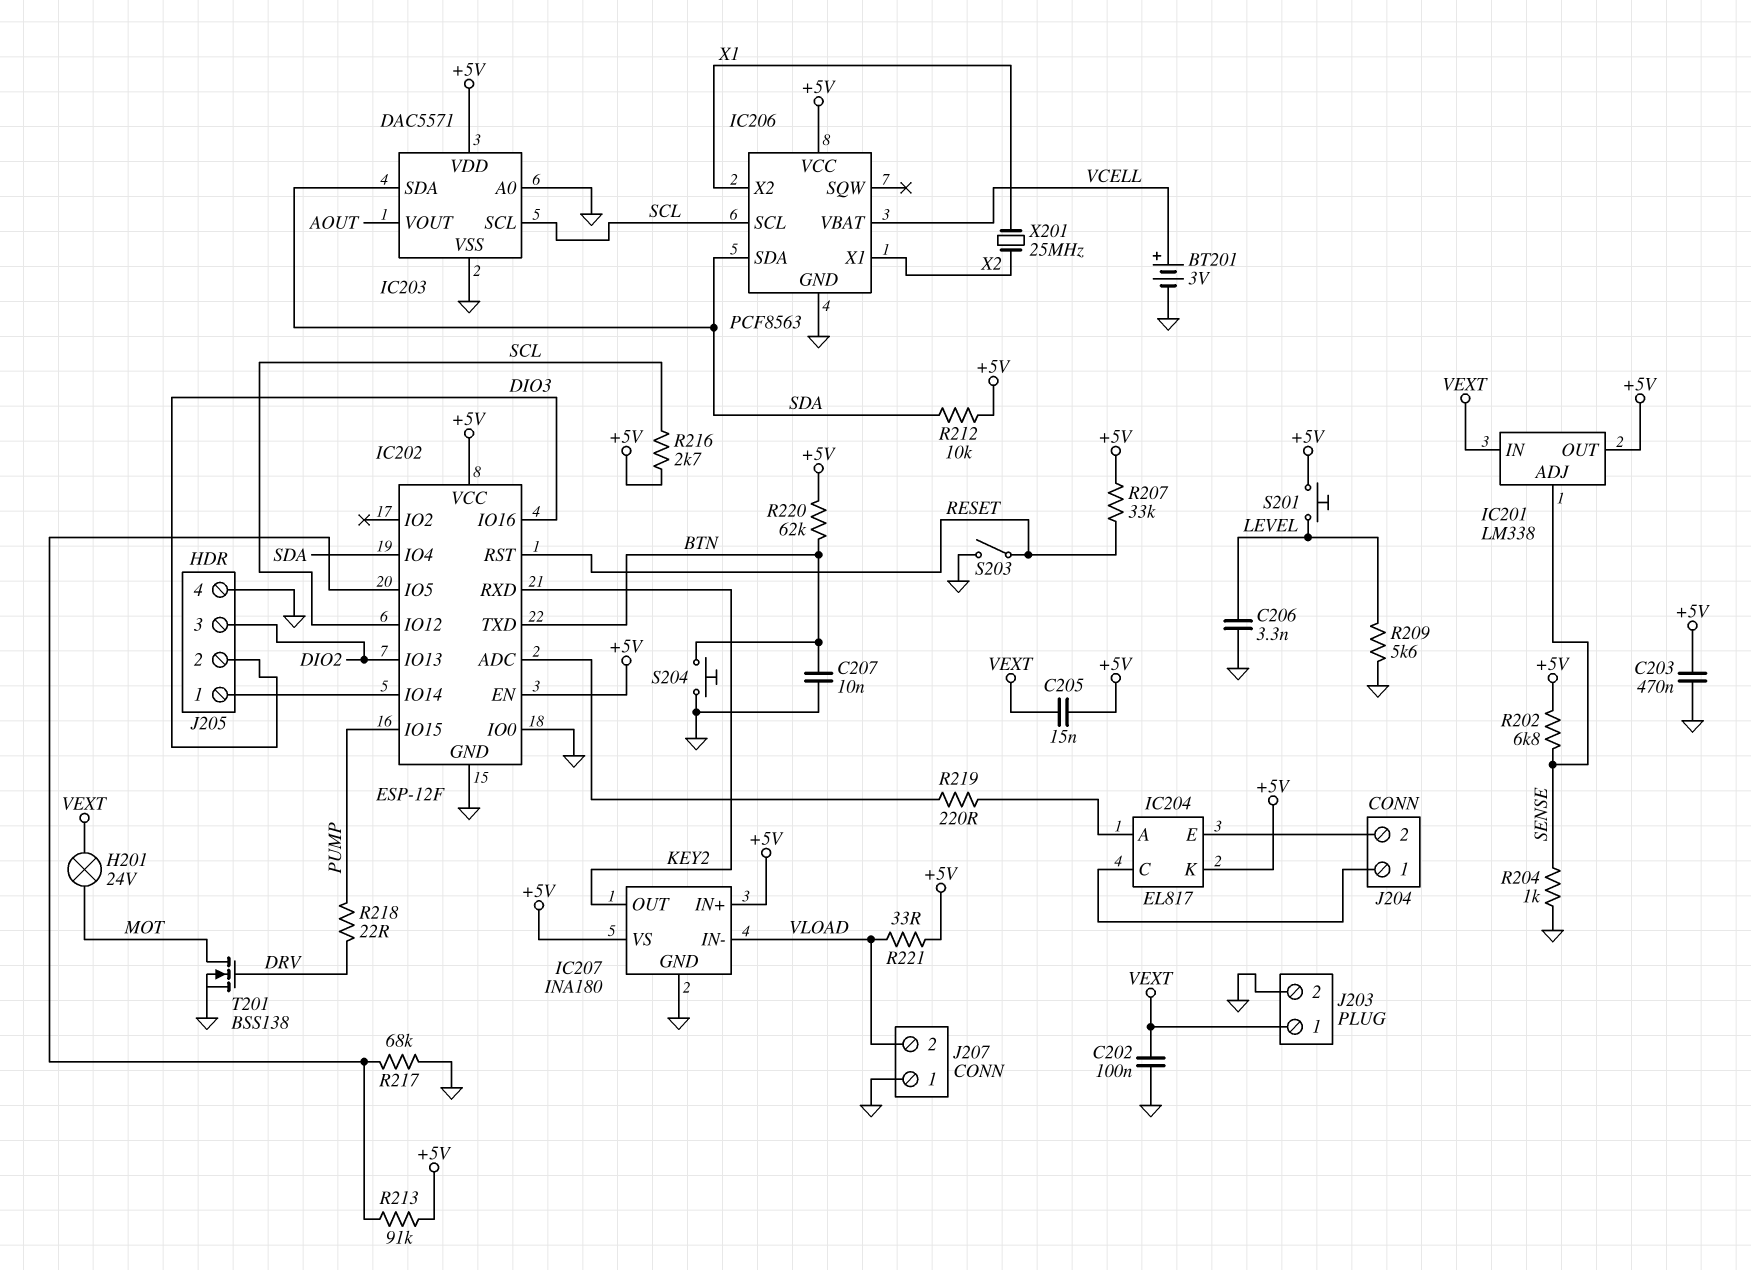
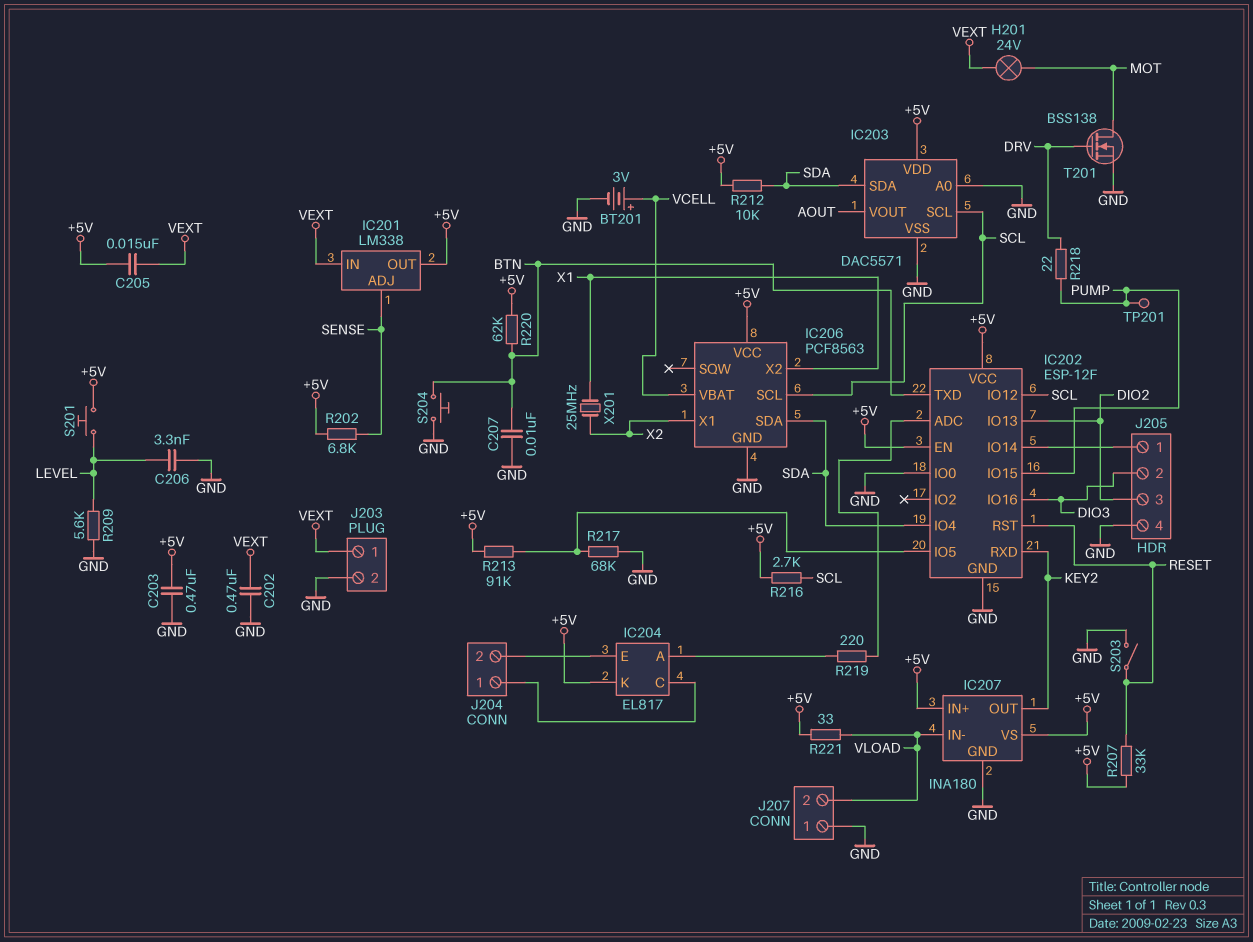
C202: 100nF (GND, VEXT) -> 470nF (GND, VEXT)
R204: 1k (GND, SENSE) -> none
TP201: none -> test point (PUMP)

